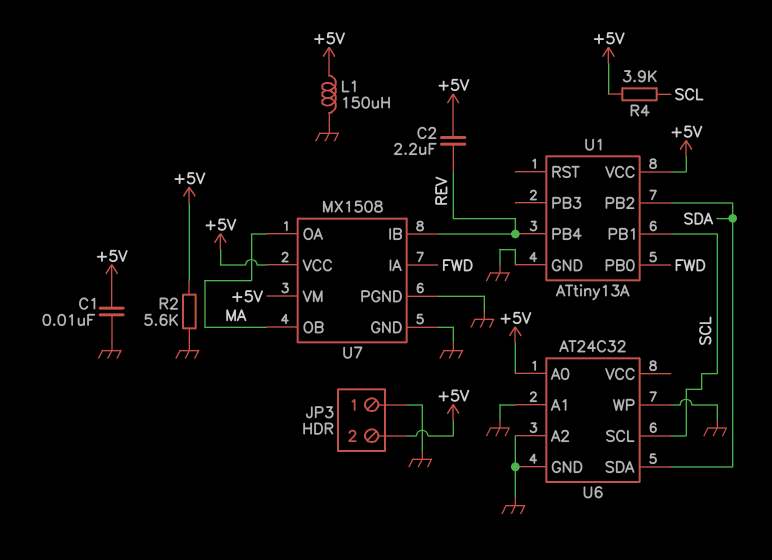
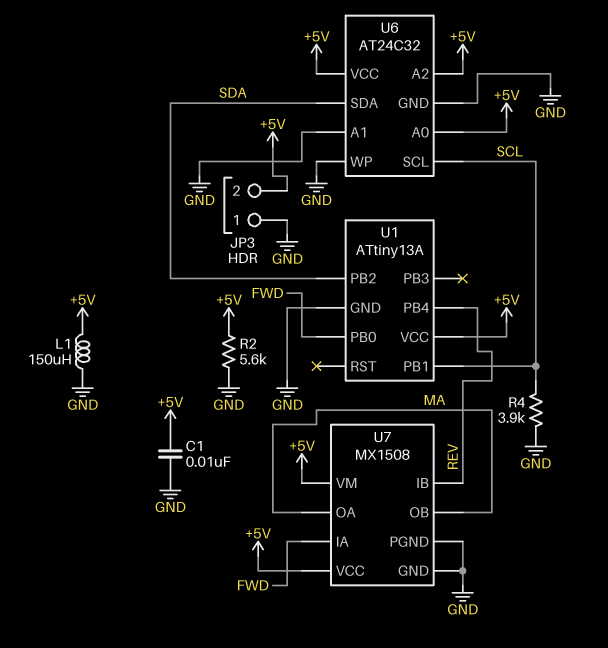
C2: 2.2uF (+5V, REV) -> none
R4: 3.9k (+5V, SCL) -> 3.9k (GND, SCL)
U6 pin A2: GND -> +5V
U6 pin VCC: none -> +5V

